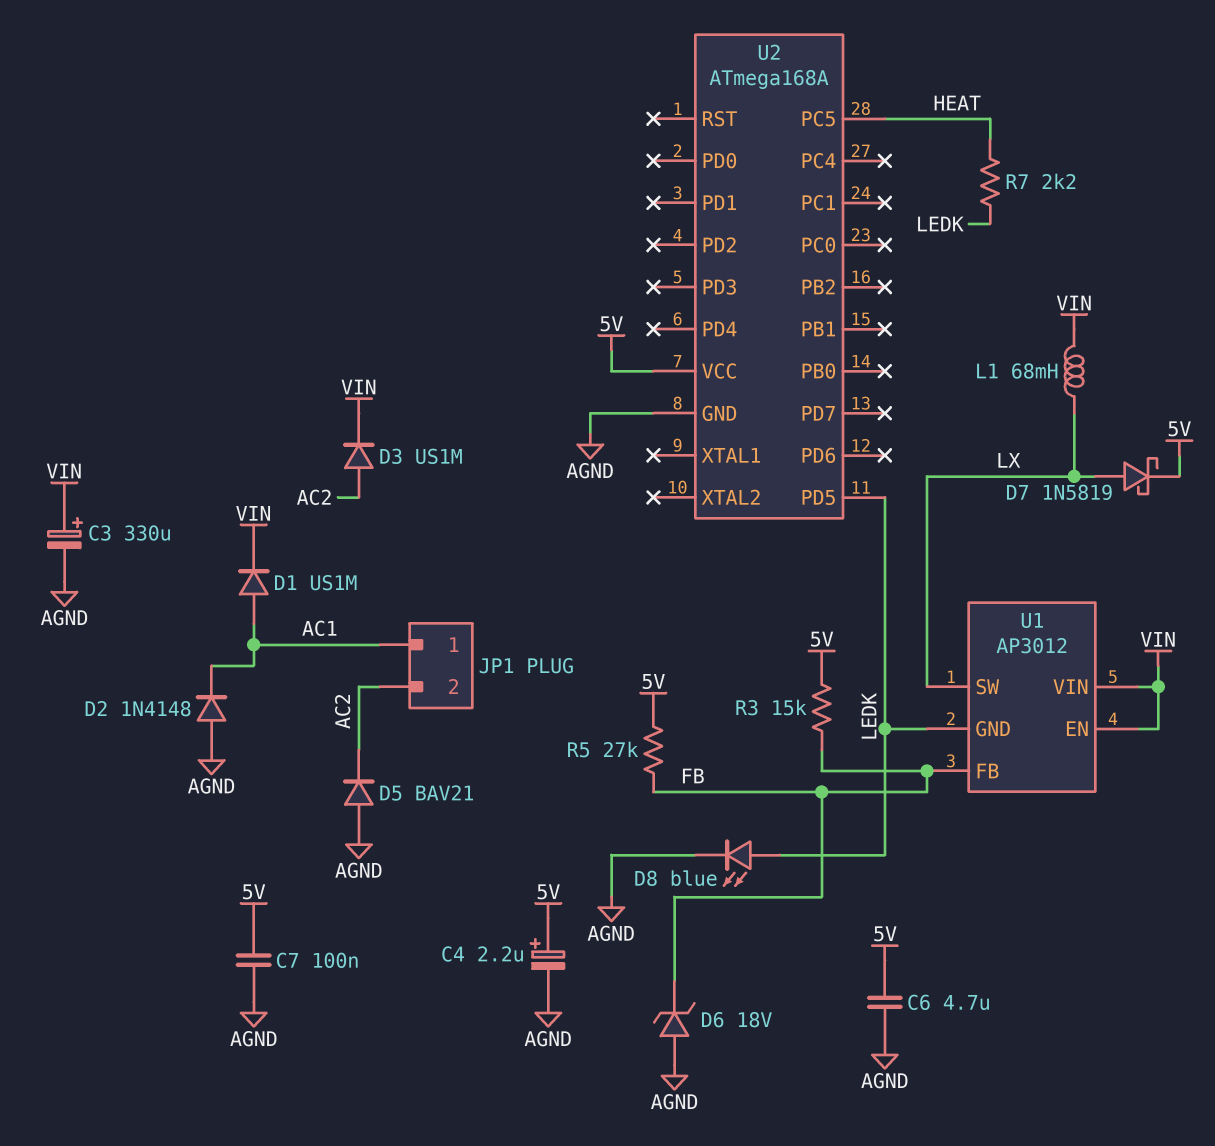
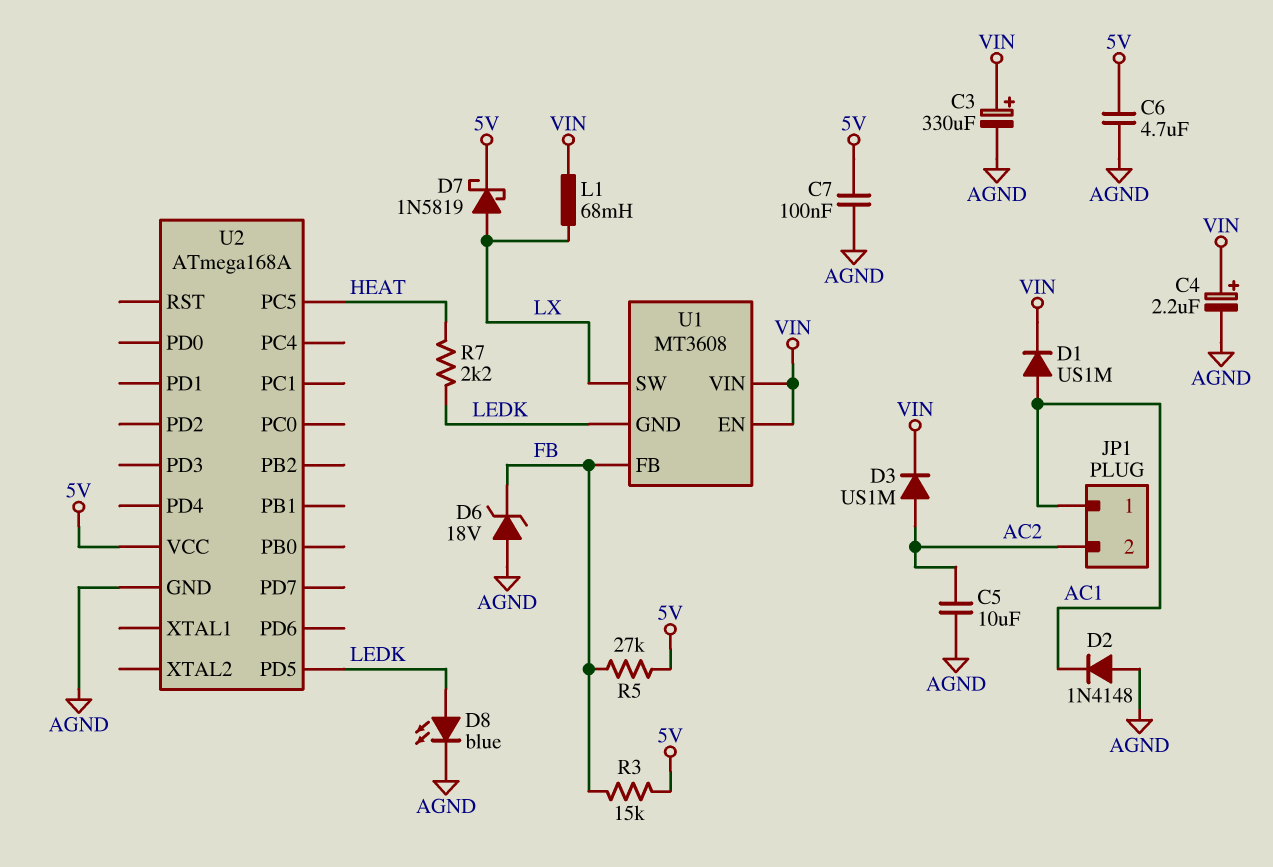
C4: 2.2uF (plus 5V, minus AGND) -> 2.2uF (plus VIN, minus AGND)
C5: none -> 10uF (AC2, AGND)
D5: diode BAV21 (A AGND, K AC2) -> none
U1: AP3012 -> MT3608

